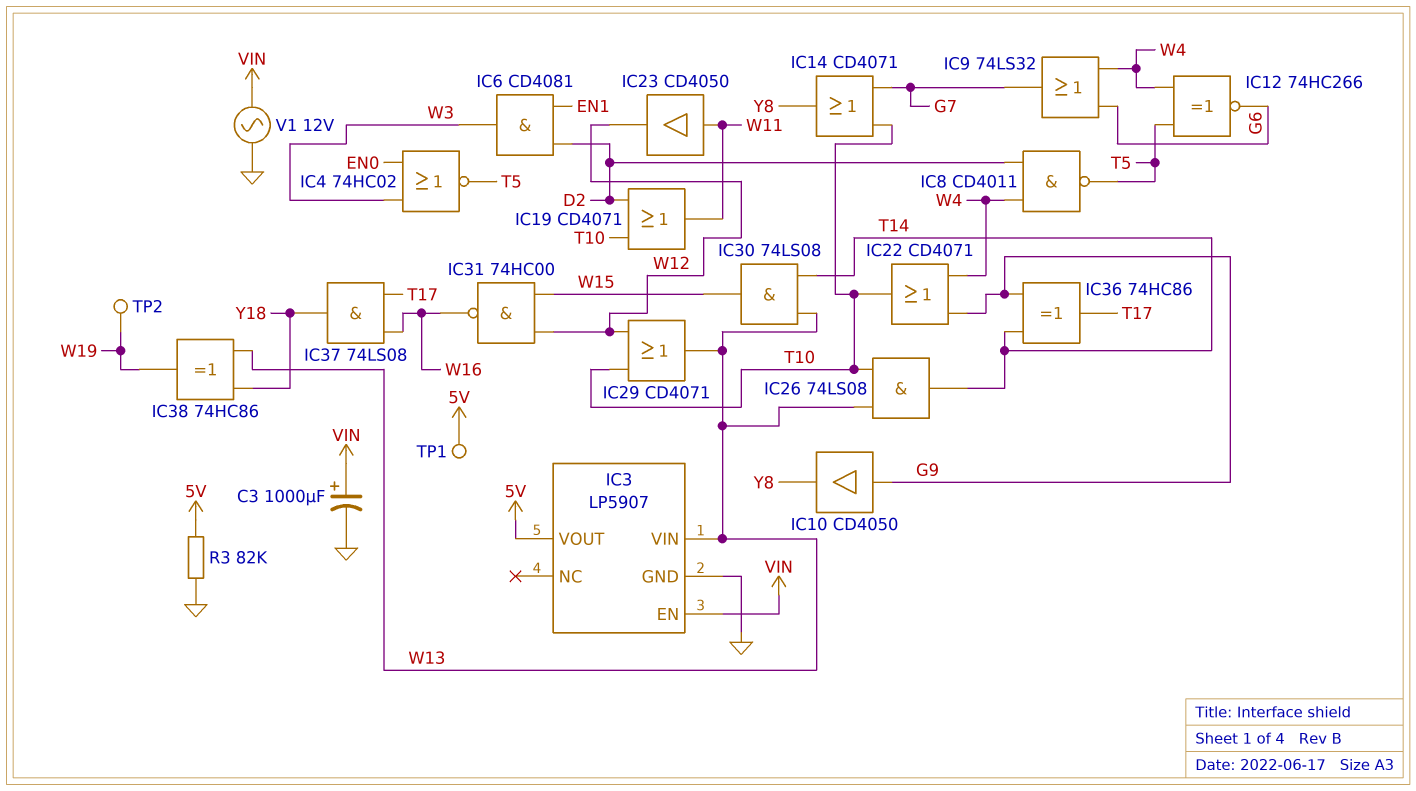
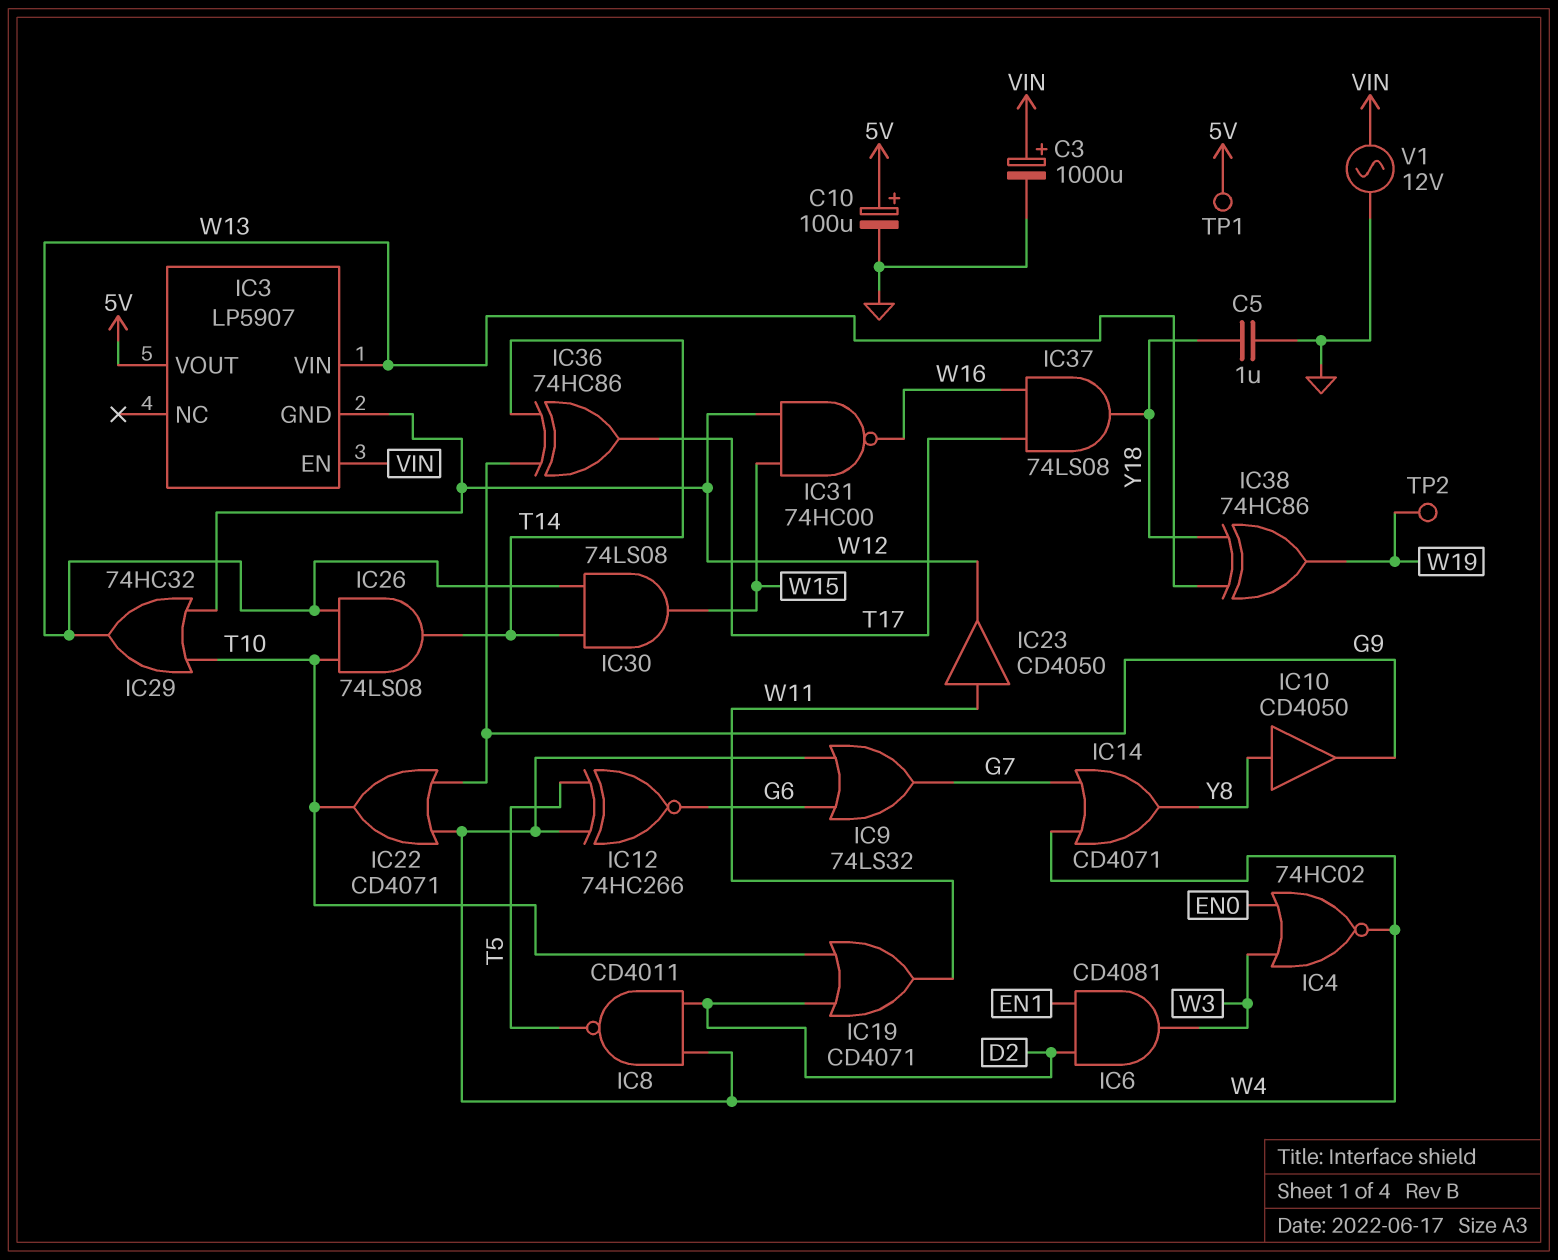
C5: none -> 1uF (GND, Y18)
C10: none -> 100uF (plus 5V, minus GND)
IC3 pin GND: GND -> W12
IC4: NOR 74HC02 (in EN0, in W3, out T5) -> NOR 74HC02 (in EN0, in W3, out W4)
IC10: buffer CD4050 (in G9, out Y8) -> buffer CD4050 (in Y8, out G9)
IC14: OR CD4071 (in G7, in T10, out Y8) -> OR CD4071 (in G7, in W4, out Y8)
IC29: OR CD4071 (in T10, in W12, out W13) -> OR 74HC32 (in T10, in W12, out W13)
R3: 82k (5V, GND) -> none

